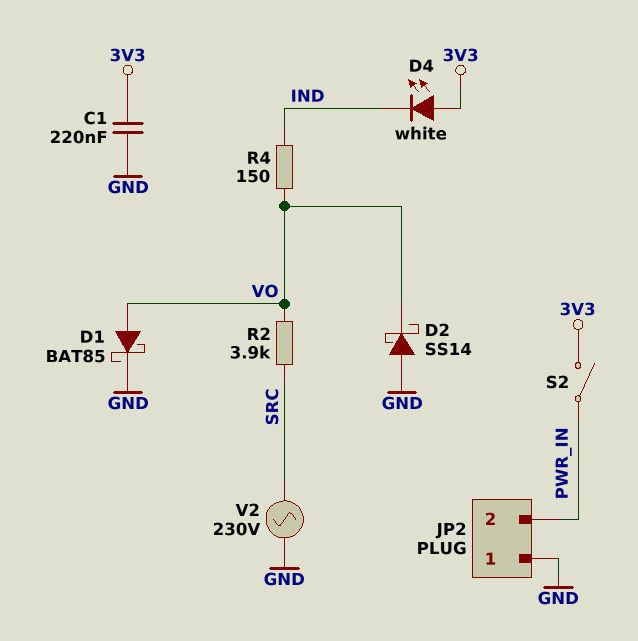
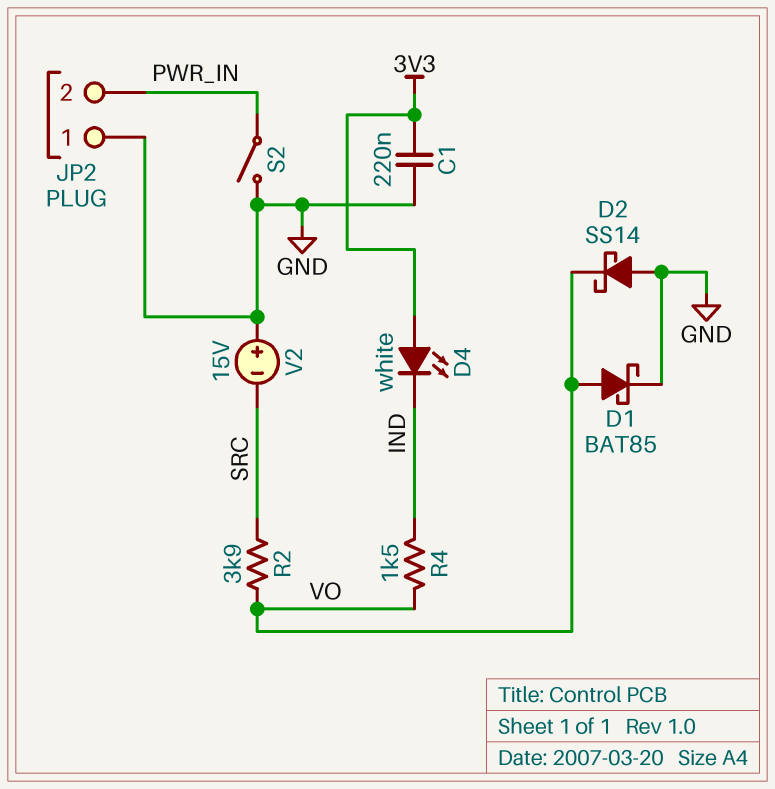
R4: 150 (IND, VO) -> 1.5k (IND, VO)
S2: switch (3V3, PWR_IN) -> switch (GND, PWR_IN)
V2: AC 230V (GND, SRC) -> 15V (plus GND, minus SRC)

